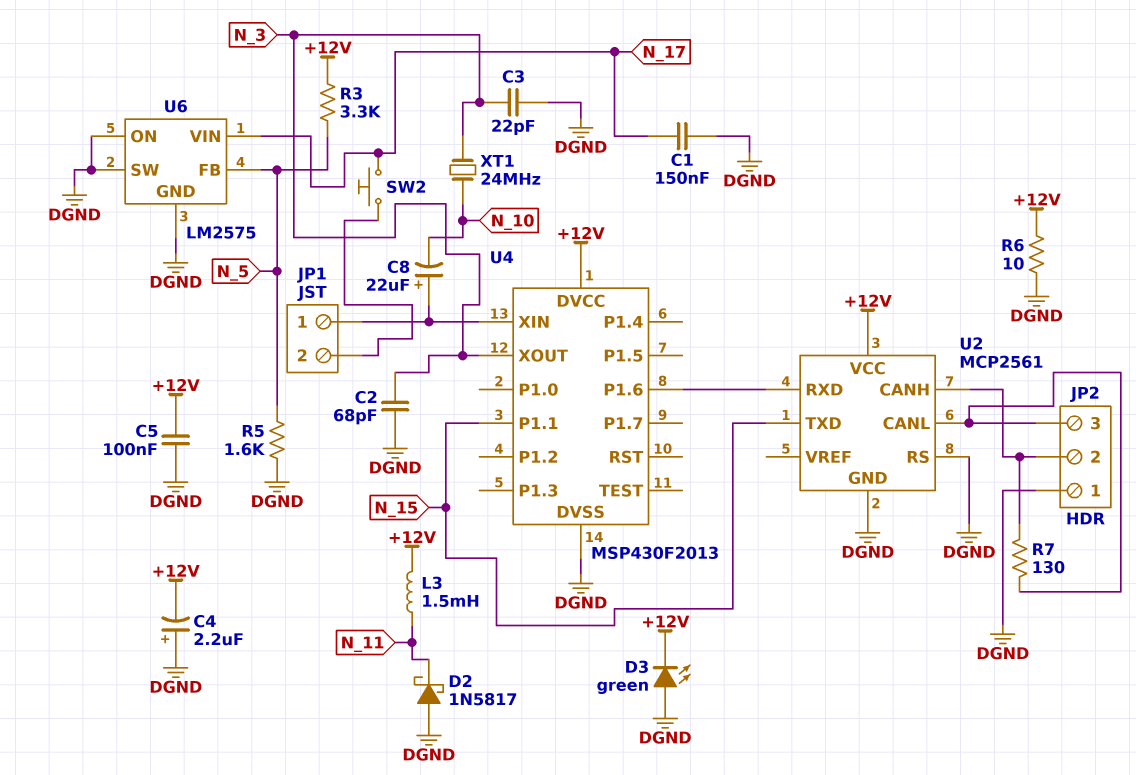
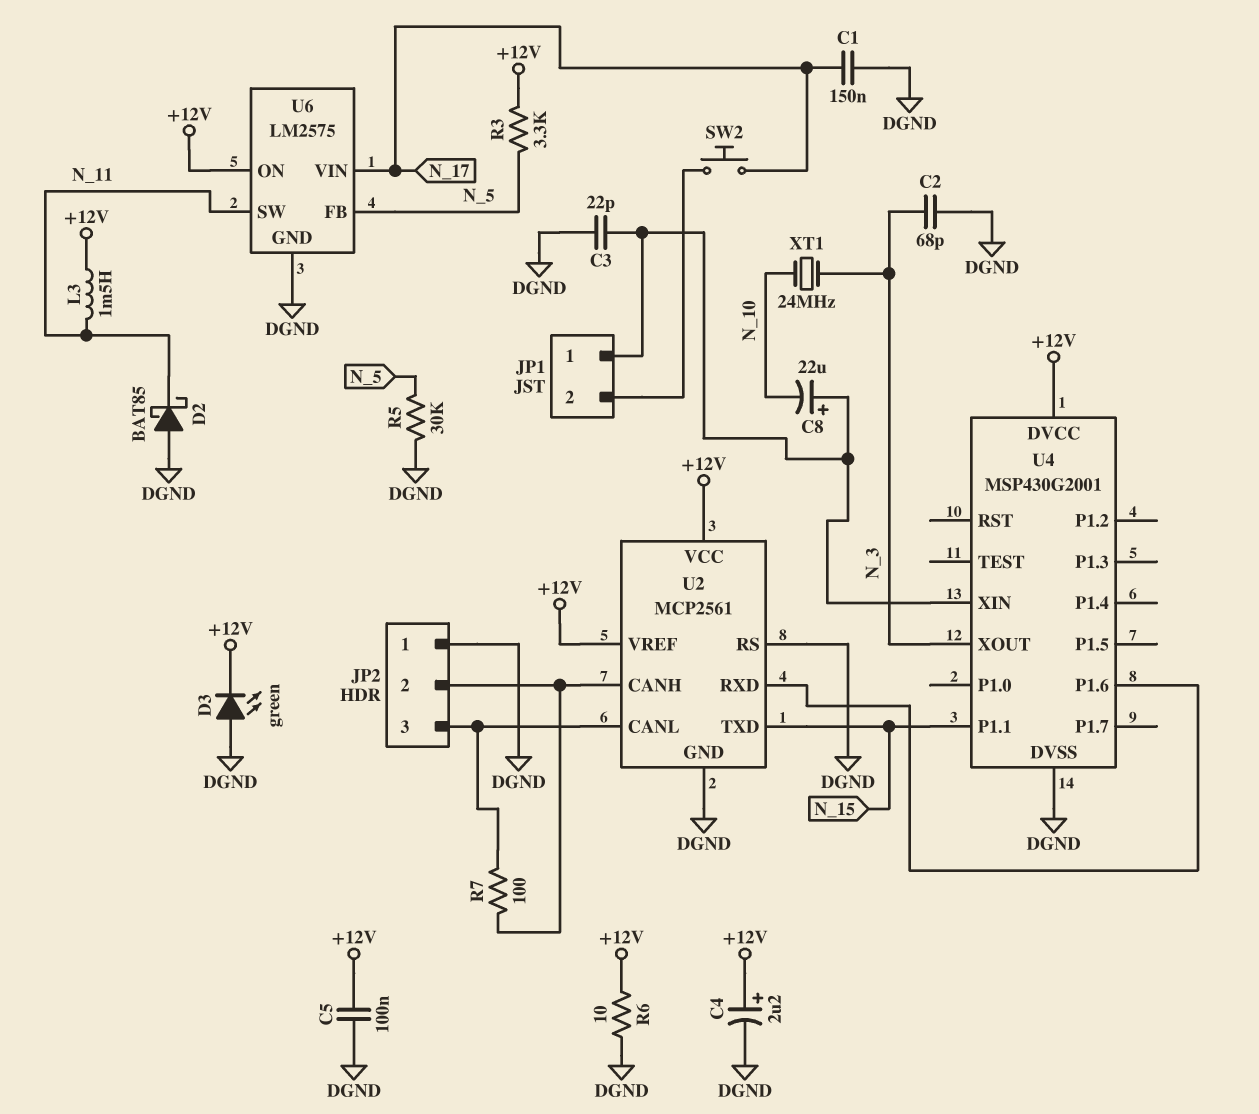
C3: 22pF (DGND, N_3) -> 22pF (DGND, JP1/1)
C4: 2.2uF (plus DGND, minus +12V) -> 2.2uF (plus +12V, minus DGND)
D2: schottky 1N5817 (A DGND, K N_11) -> schottky BAT85 (A DGND, K N_11)
R5: 1.6k (DGND, N_5) -> 30k (DGND, N_5)
R7: 130 (JP2/2, JP2/3) -> 100 (JP2/2, JP2/3)
U2 pin VREF: none -> +12V
U4: MSP430F2013 -> MSP430G2001
U6 pin ON: DGND -> +12V
U6 pin SW: DGND -> N_11

